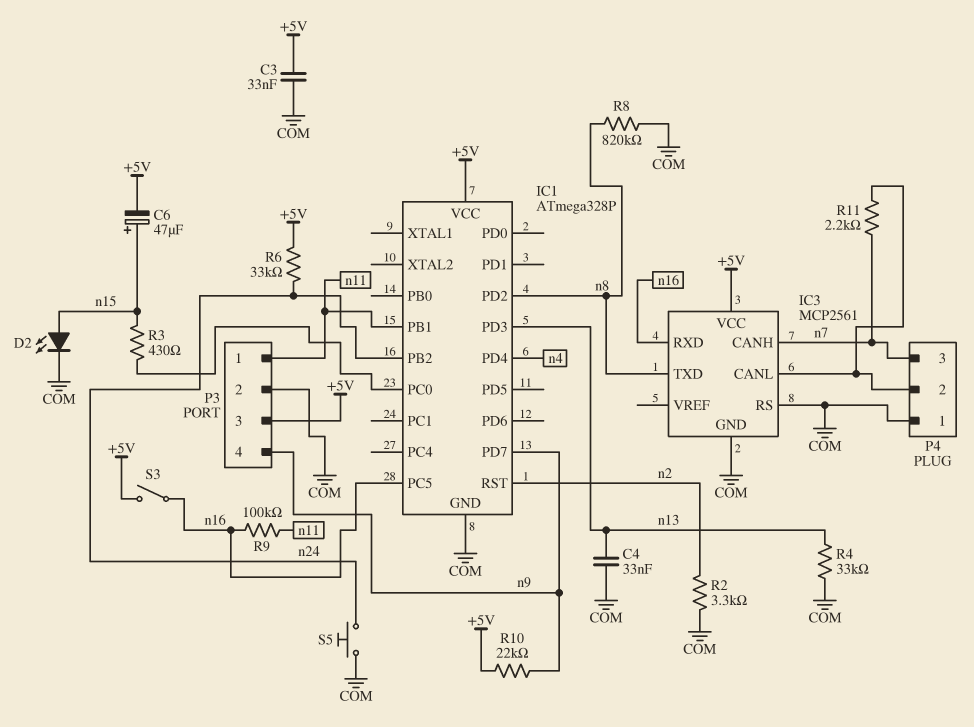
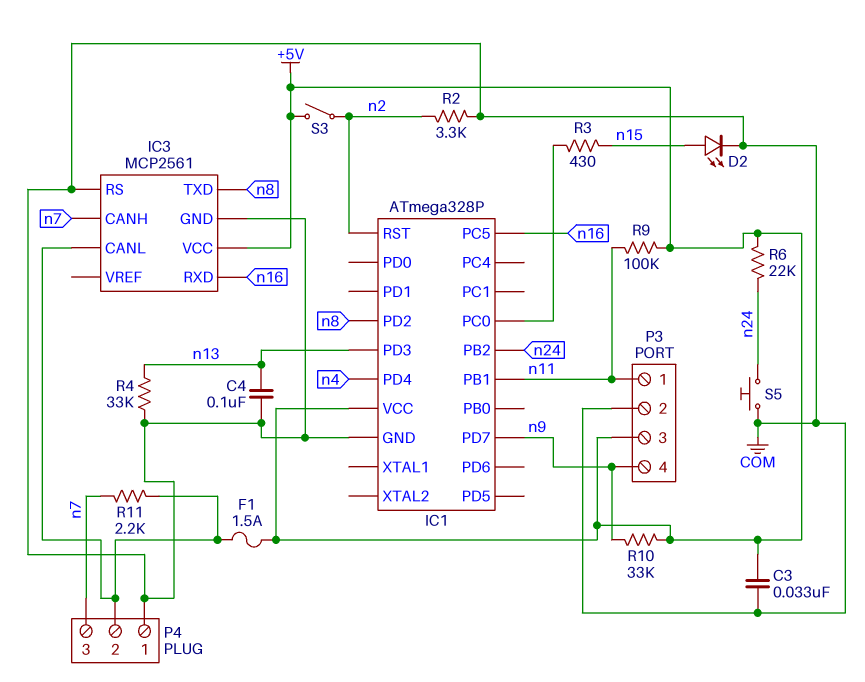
C4: 33nF (COM, n13) -> 100nF (COM, n13)
C6: 47uF (plus n15, minus +5V) -> none
F1: none -> 1.5A (+5V, IC3/CANL)
R6: 33k (+5V, n24) -> 22k (+5V, n24)
R8: 820k (COM, n8) -> none
R9: 100k (n11, n16) -> 100k (+5V, n11)
R10: 22k (+5V, n9) -> 33k (+5V, n9)
S3: switch (+5V, n16) -> switch (+5V, n2)

